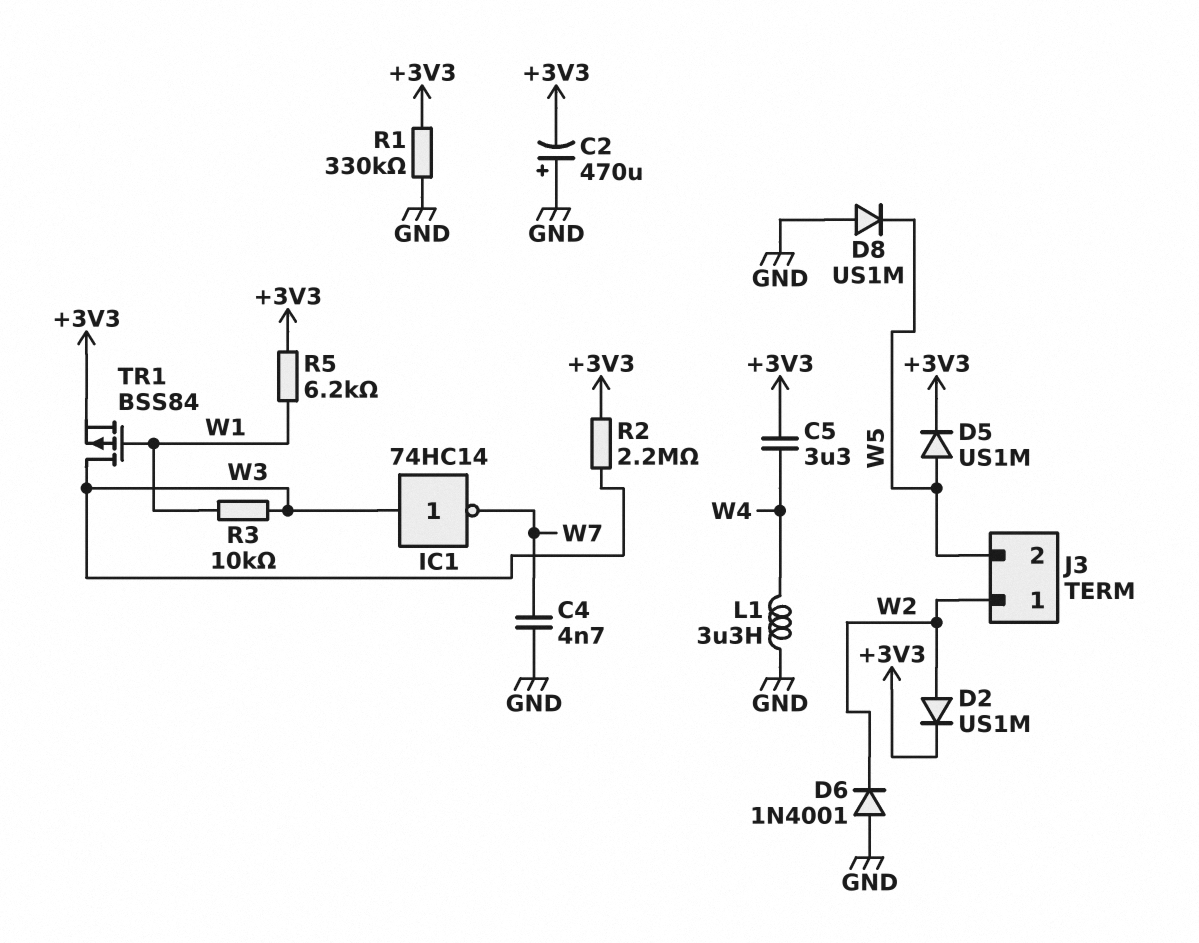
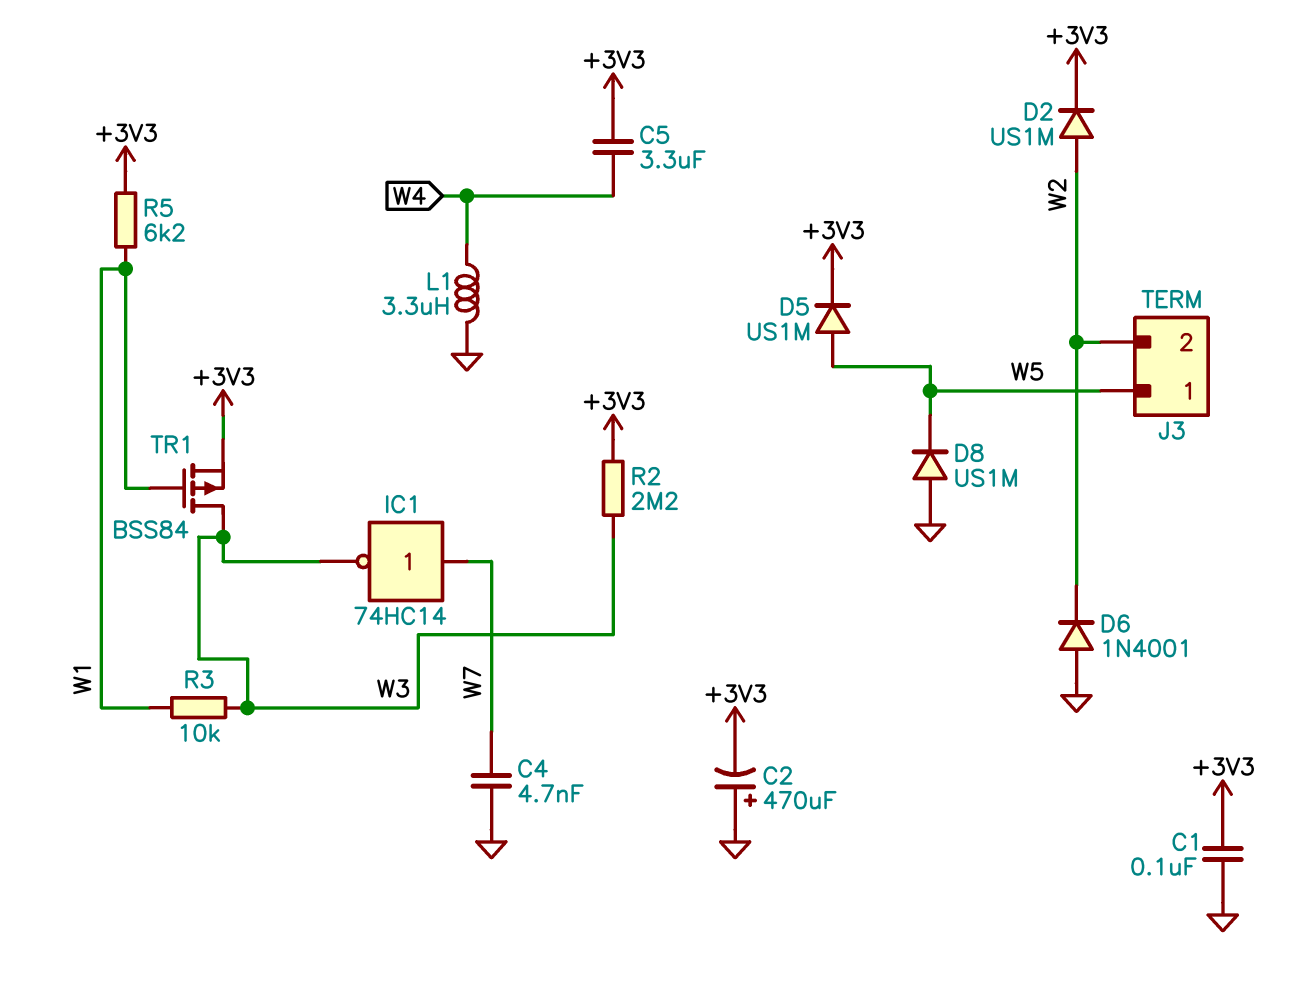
C1: none -> 100nF (+3V3, GND)
IC1: NOT 74HC14 (in W3, out W7) -> NOT 74HC14 (in W7, out W3)
J3 pin 1: W2 -> W5
J3 pin 2: W5 -> W2
R1: 330k (+3V3, GND) -> none

